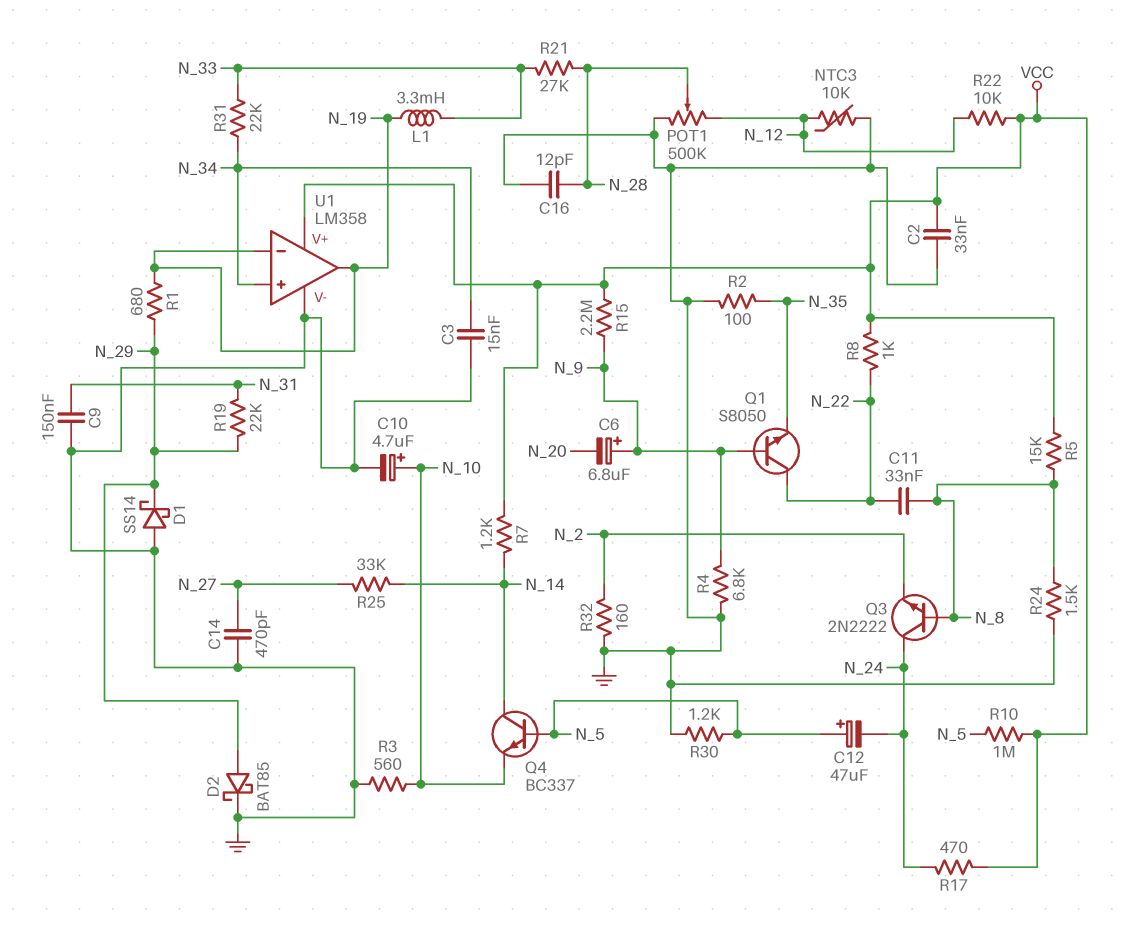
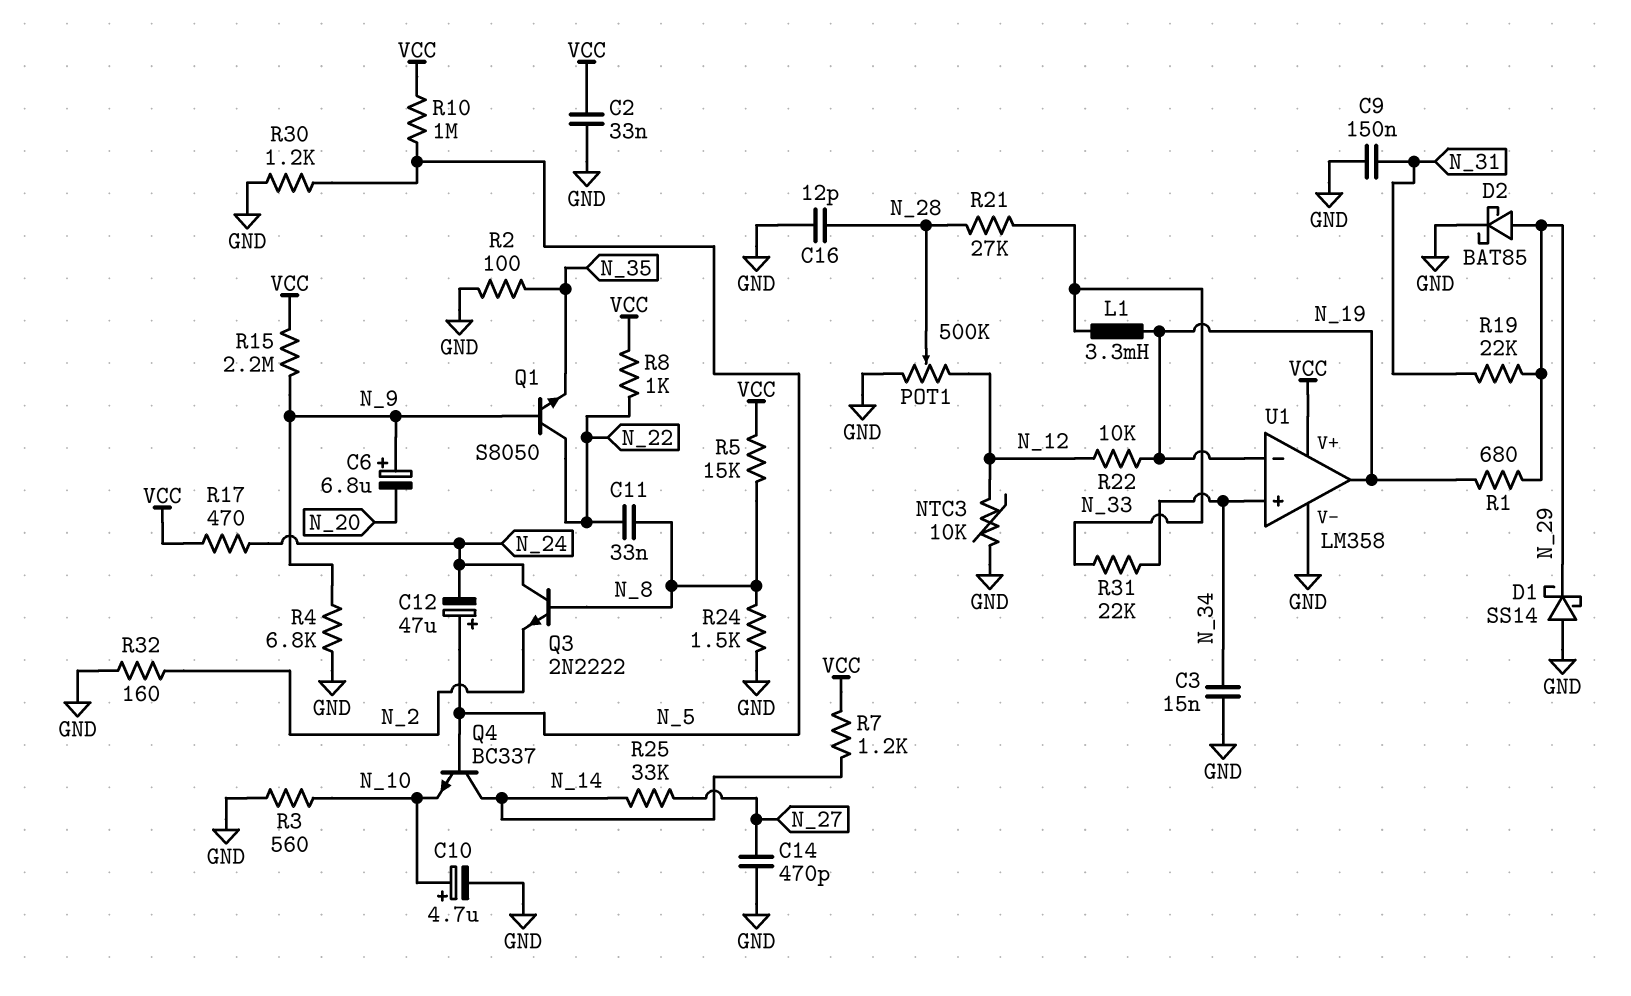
R22: 10k (N_12, VCC) -> 10k (N_12, N_19)

